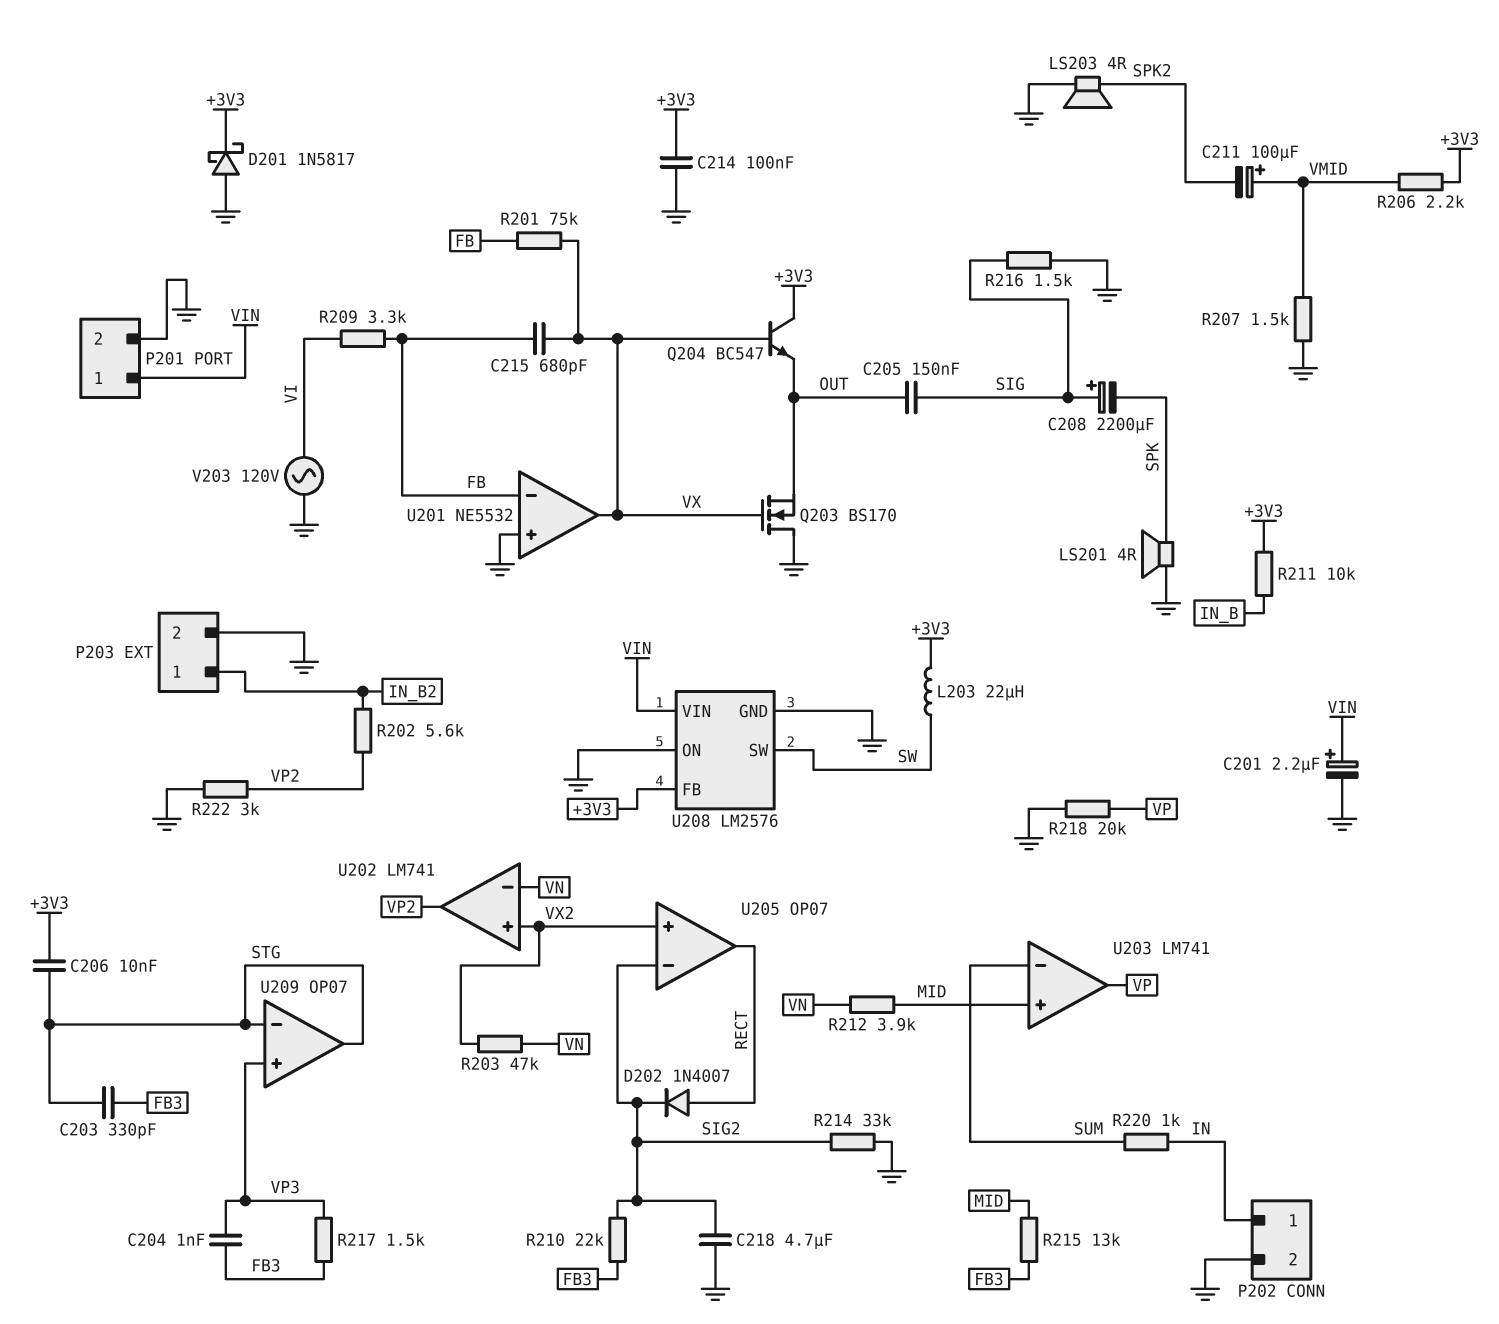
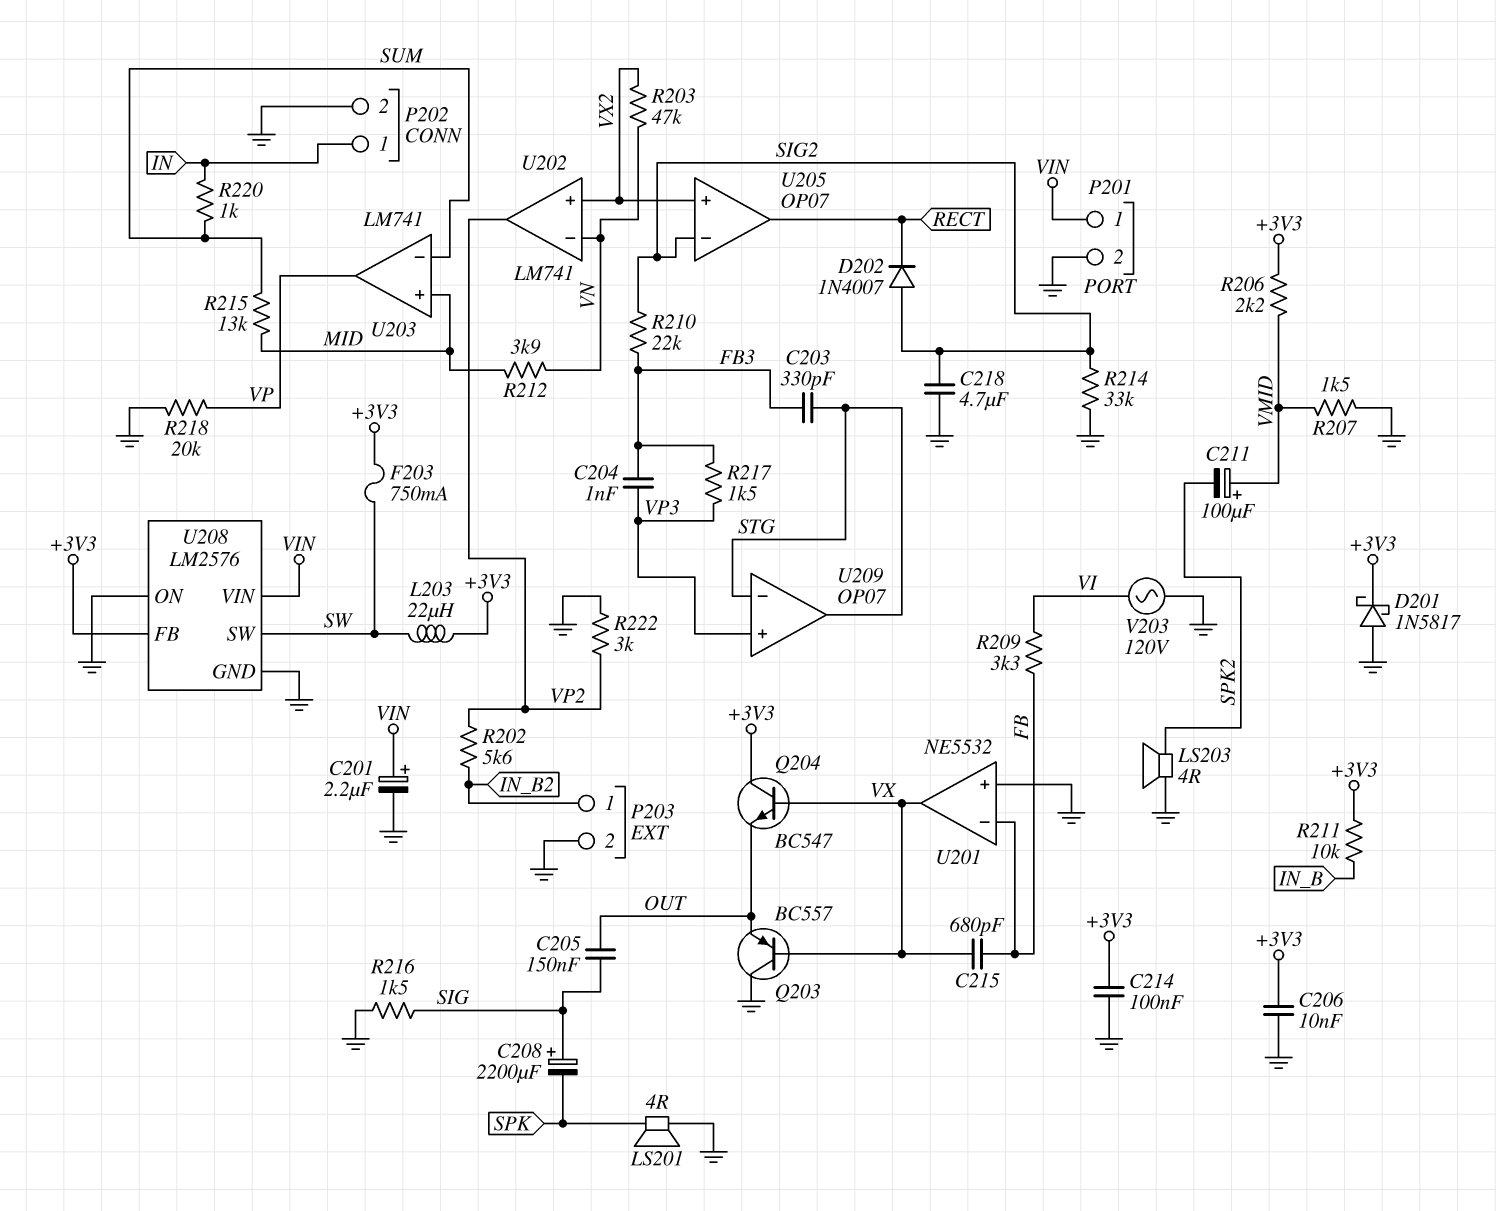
C206: 10nF (+3V3, STG) -> 10nF (+3V3, GND)
D202: diode 1N4007 (A RECT, K SIG2) -> diode 1N4007 (A SIG2, K RECT)
F203: none -> 750mA (+3V3, SW)
Q203: NMOS BS170 (G VX, D GND, S OUT) -> PNP BC557 (B VX, C GND, E OUT)
R201: 75k (FB, VX) -> none
R215: 13k (FB3, MID) -> 13k (MID, SUM)

